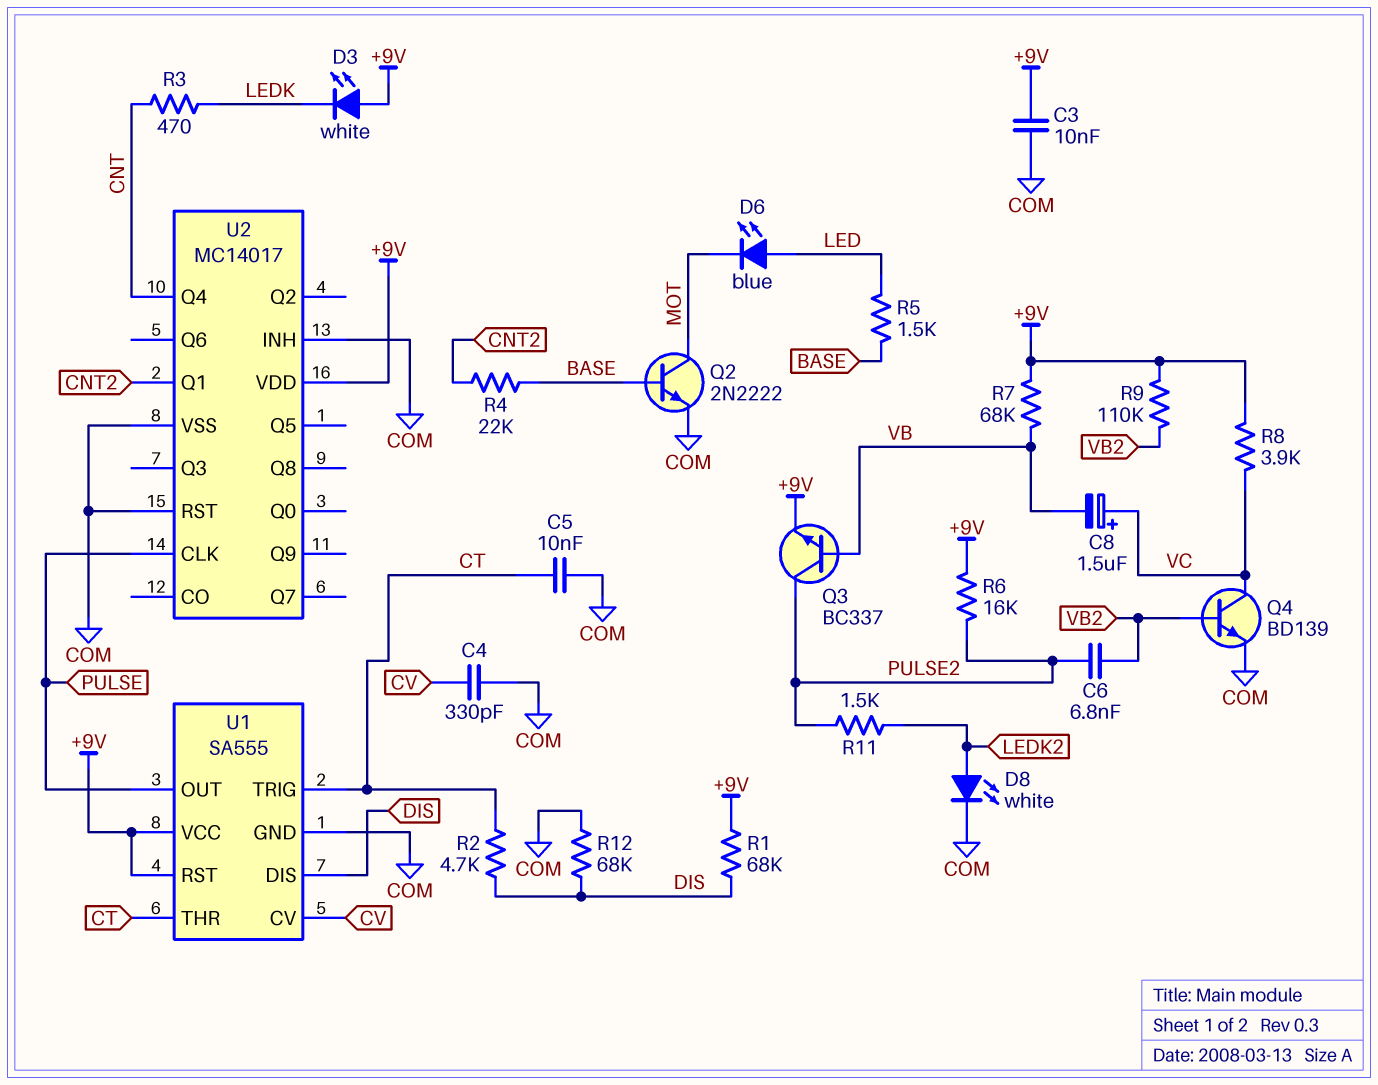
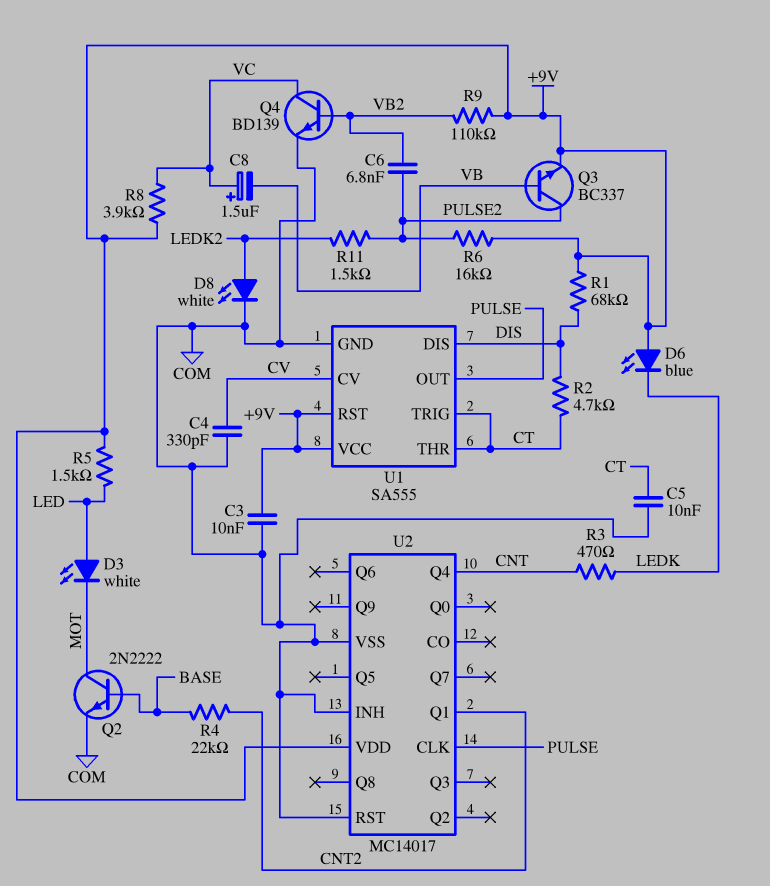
D3: LED white (A +9V, K LEDK) -> LED white (A LED, K MOT)
D6: LED blue (A LED, K MOT) -> LED blue (A +9V, K LEDK)
R5: 1.5k (BASE, LED) -> 1.5k (+9V, LED)
R7: 68k (+9V, VB) -> none
R12: 68k (COM, DIS) -> none

